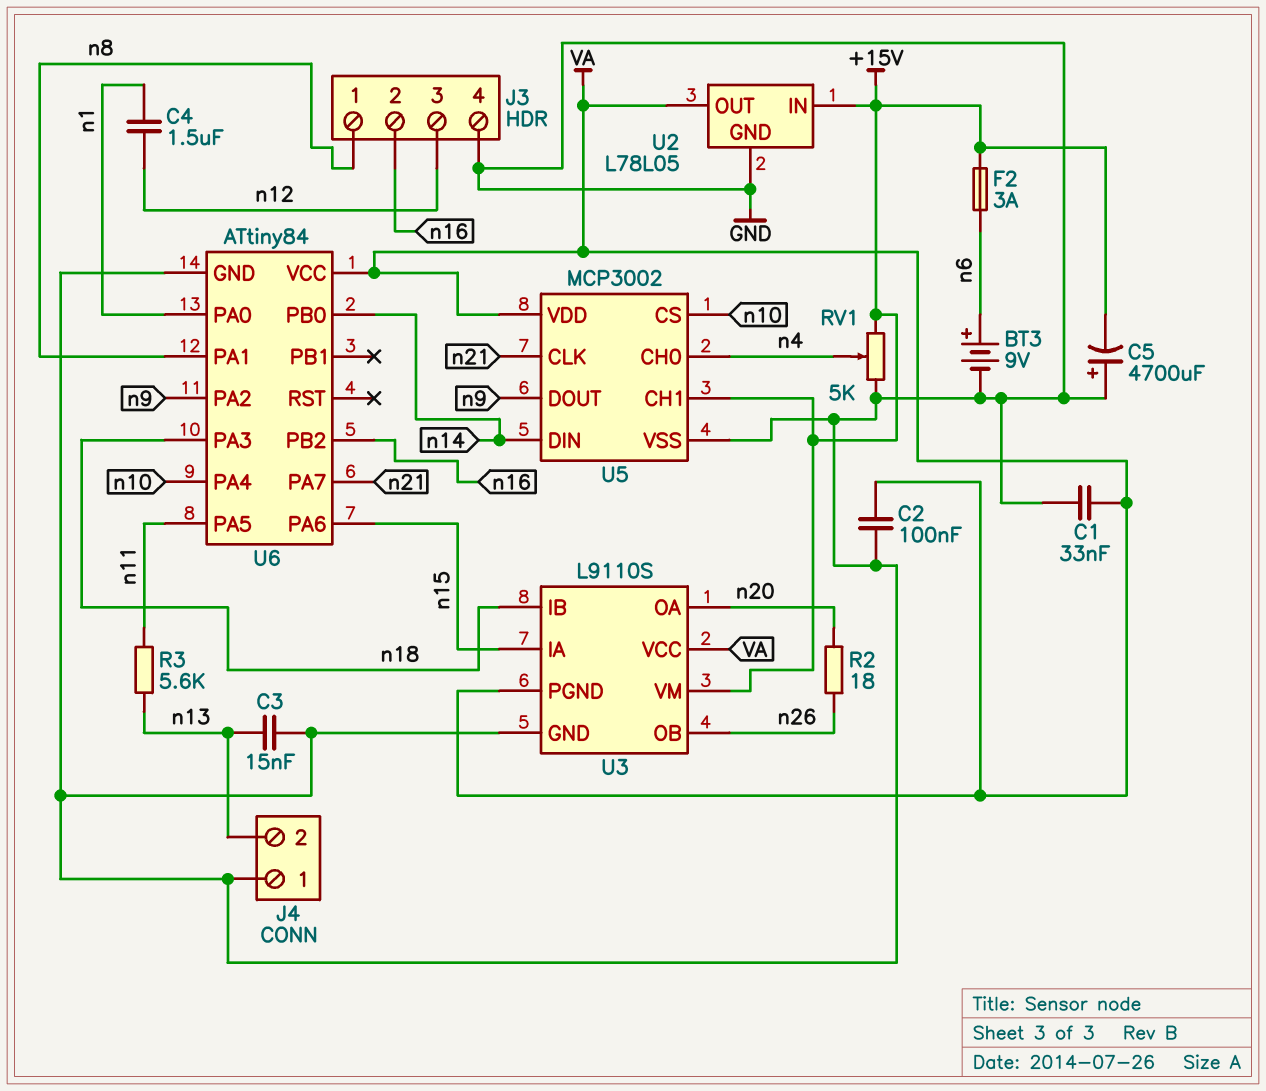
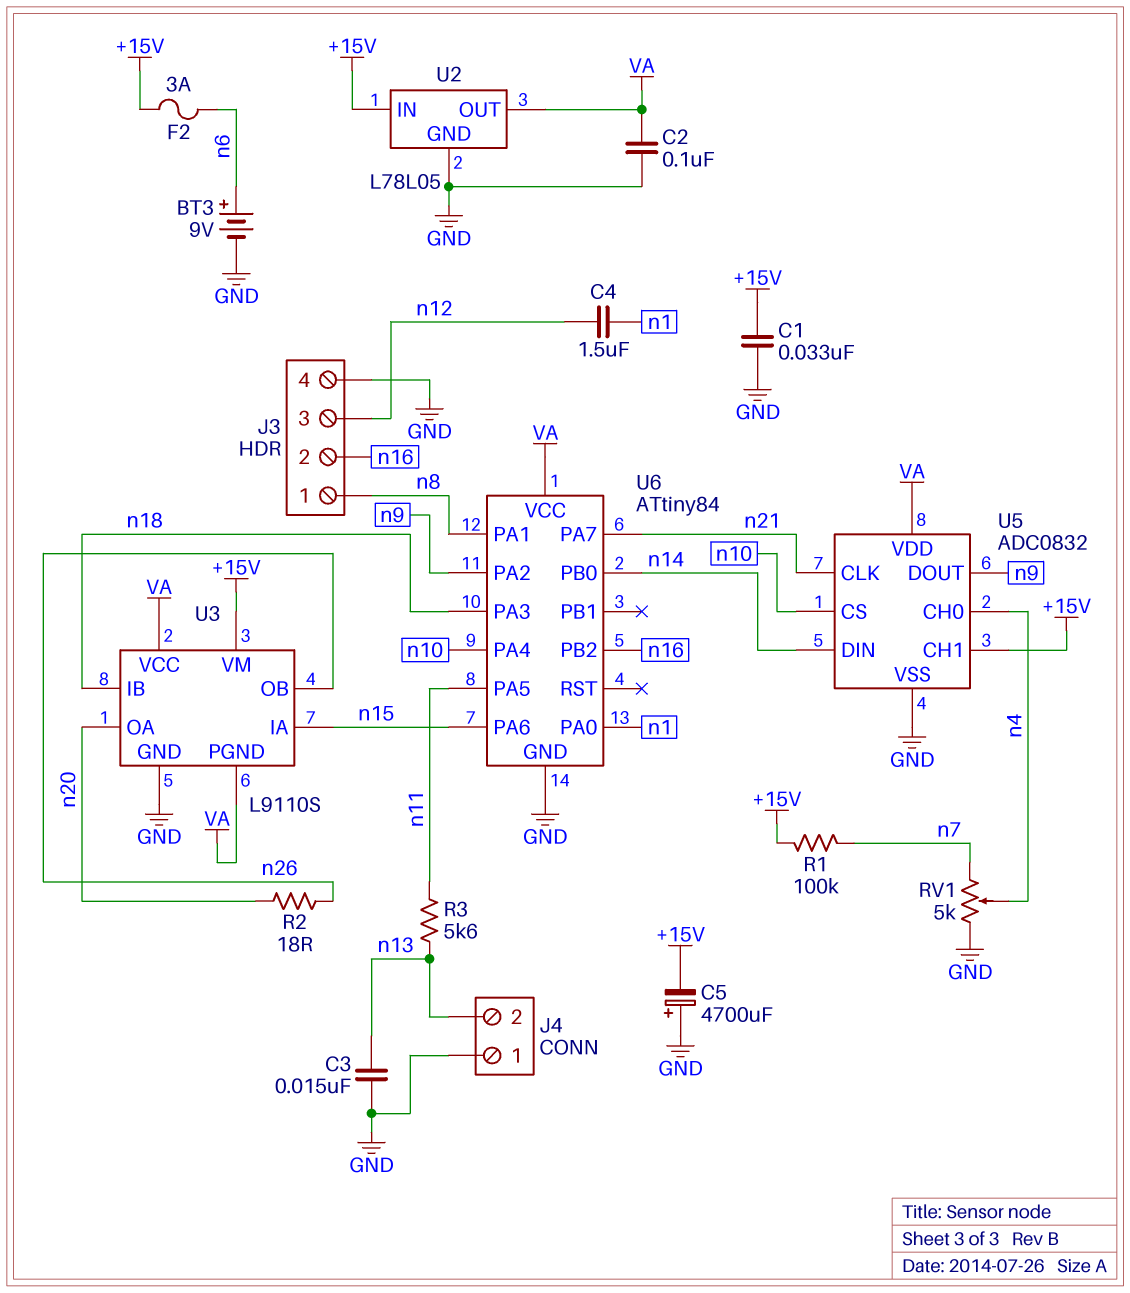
C1: 33nF (GND, VA) -> 33nF (+15V, GND)
R1: none -> 100k (+15V, n7)
RV1: 5k (+15V, GND, wiper n4) -> 5k (GND, n7, wiper n4)
U5: MCP3002 -> ADC0832

